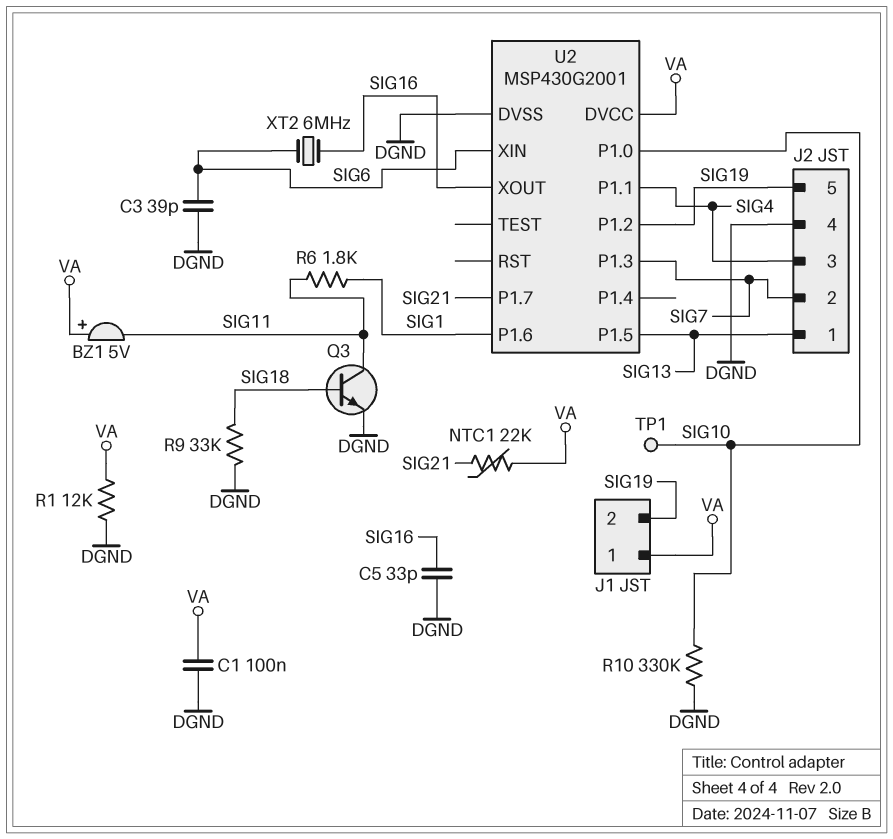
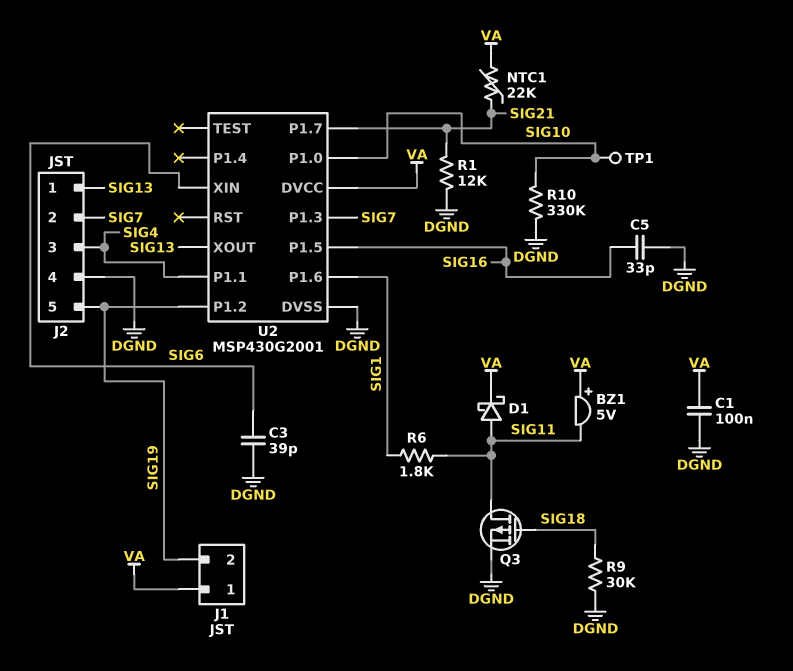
D1: none -> schottky (A SIG11, K VA)
Q3: NPN (B SIG18, C SIG11, E DGND) -> PMOS (G SIG18, D SIG11, S DGND)
R1: 12k (DGND, VA) -> 12k (DGND, SIG21)
R9: 33k (DGND, SIG18) -> 30k (DGND, SIG18)
U2 pin P1.5: SIG13 -> SIG16
U2 pin XOUT: SIG16 -> SIG13
XT2: 6MHz (SIG6, SIG16) -> none

